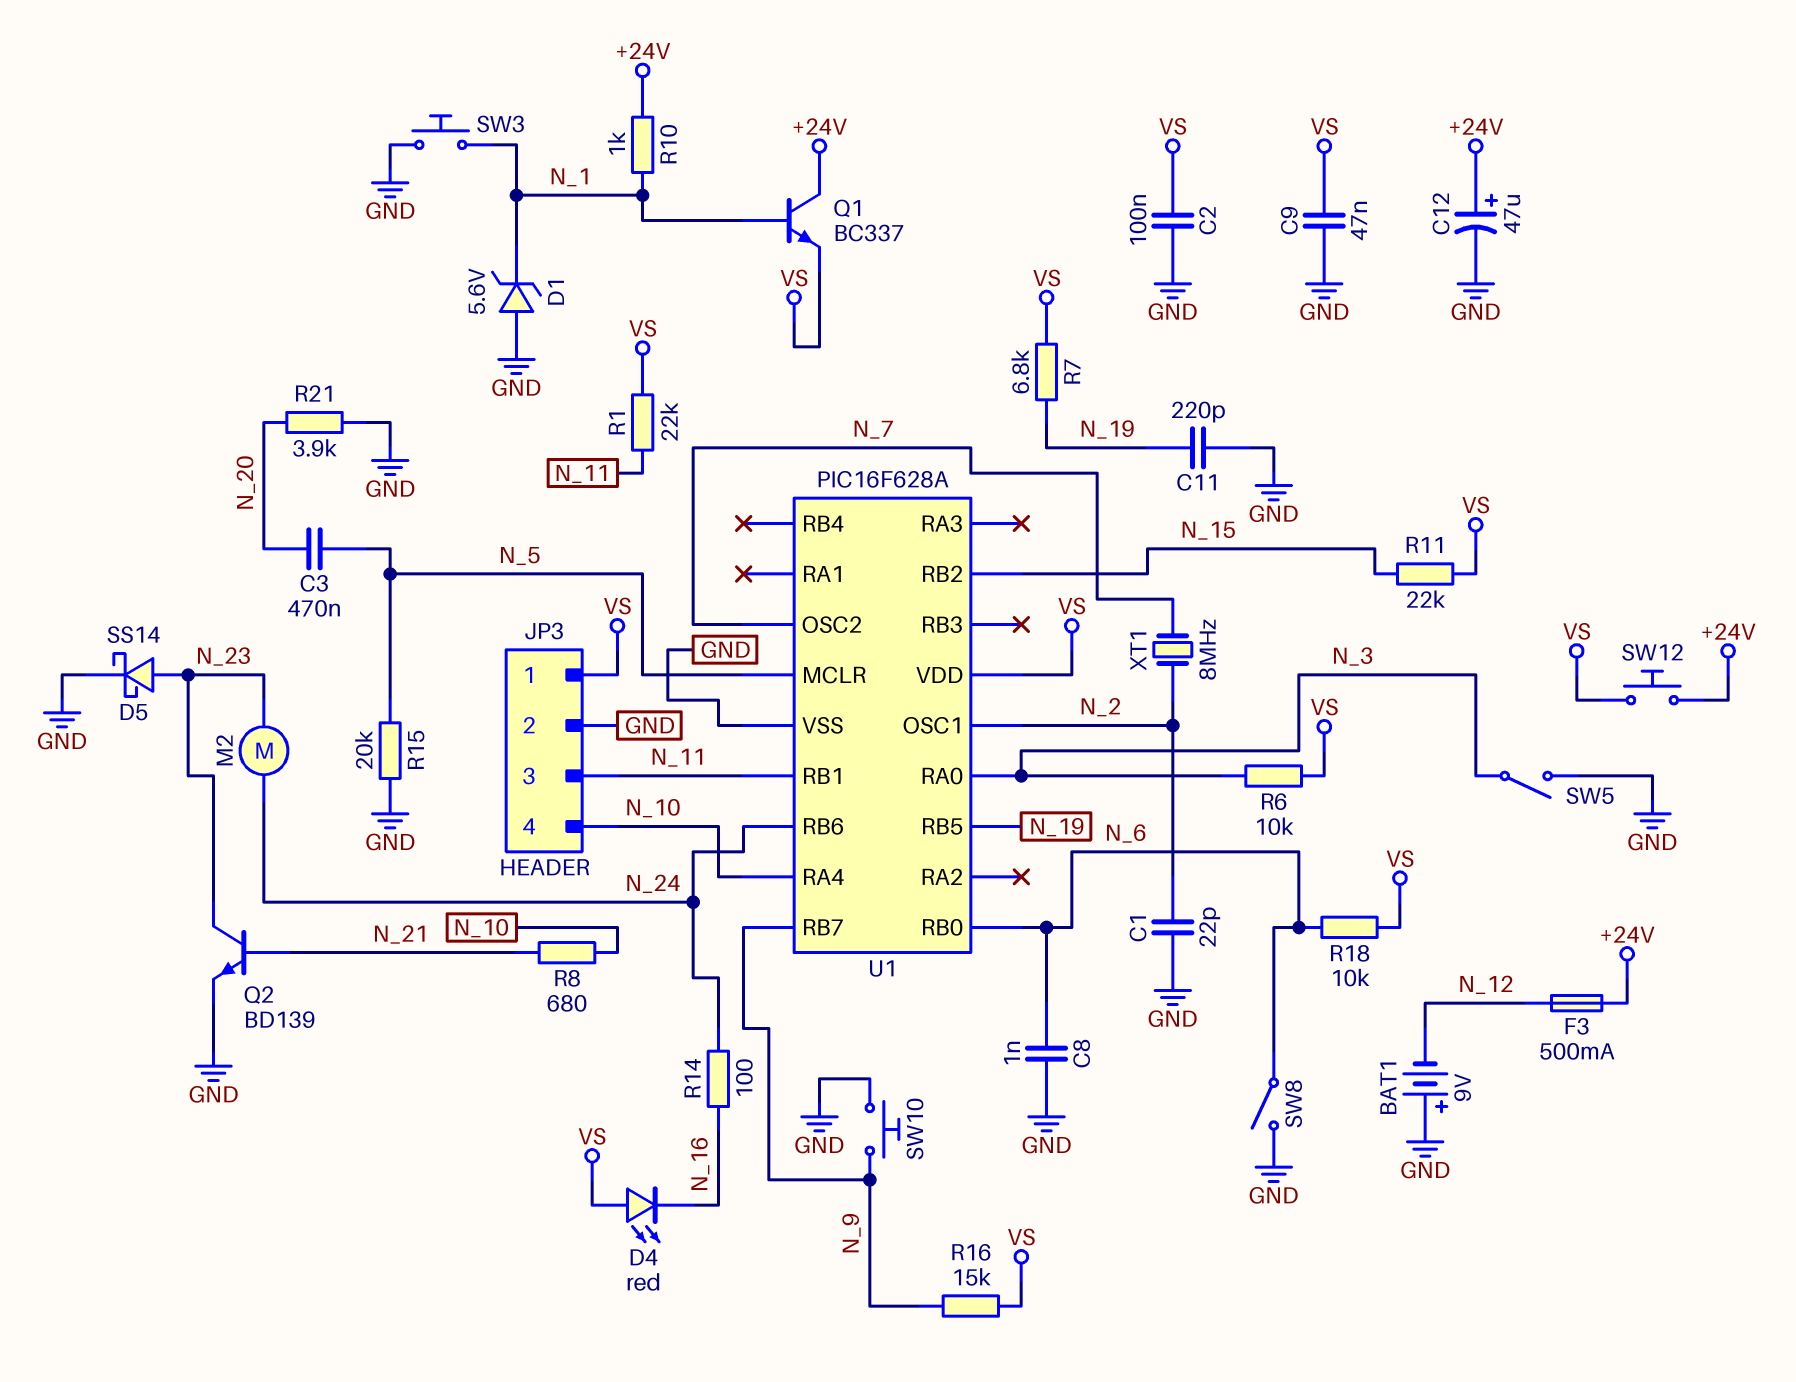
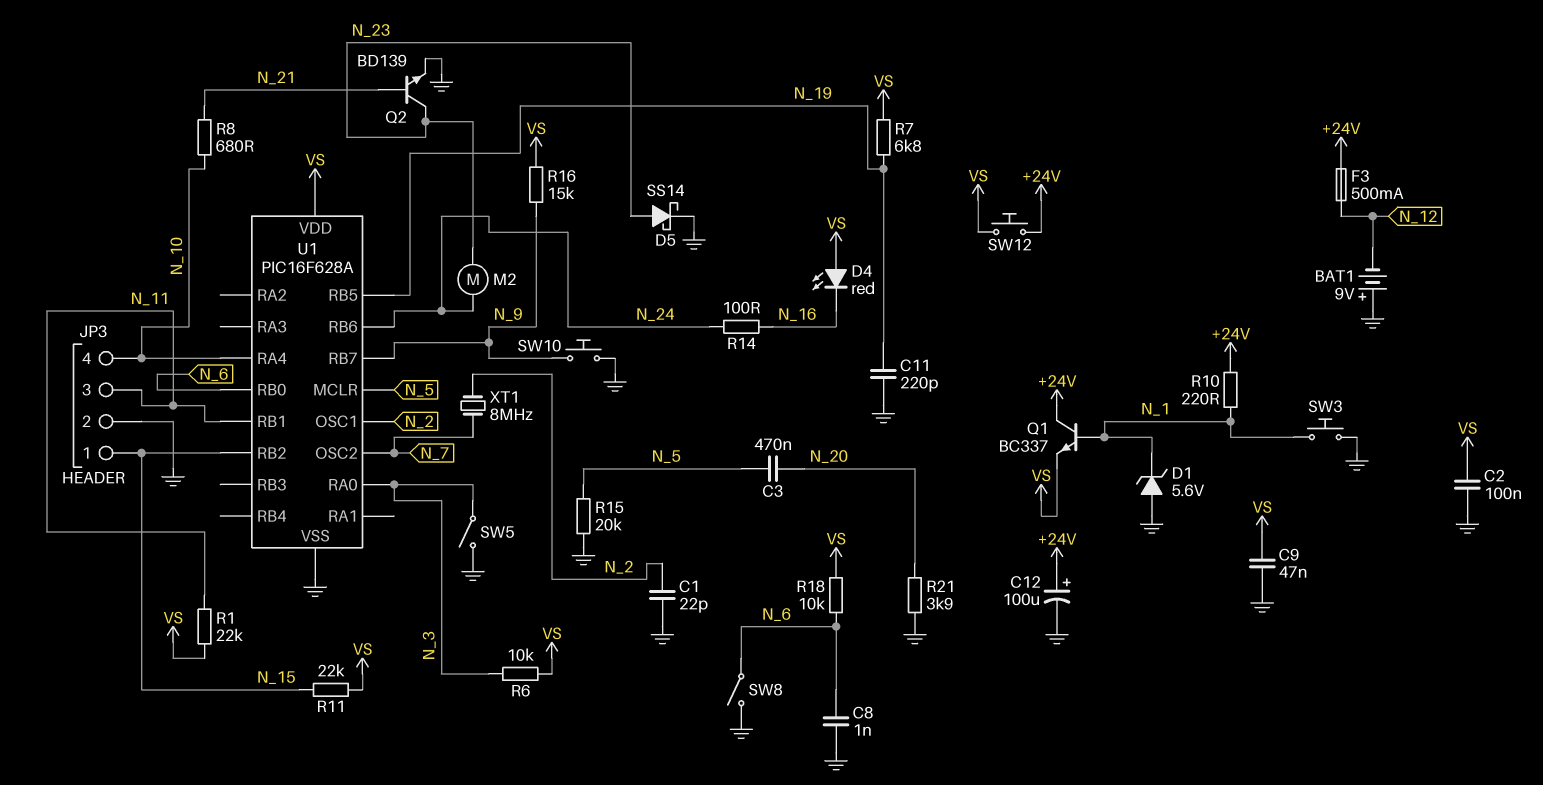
C12: 47uF (plus +24V, minus GND) -> 100uF (plus +24V, minus GND)
JP3 pin 1: VS -> N_15
R10: 1k (+24V, N_1) -> 220 (+24V, N_1)

